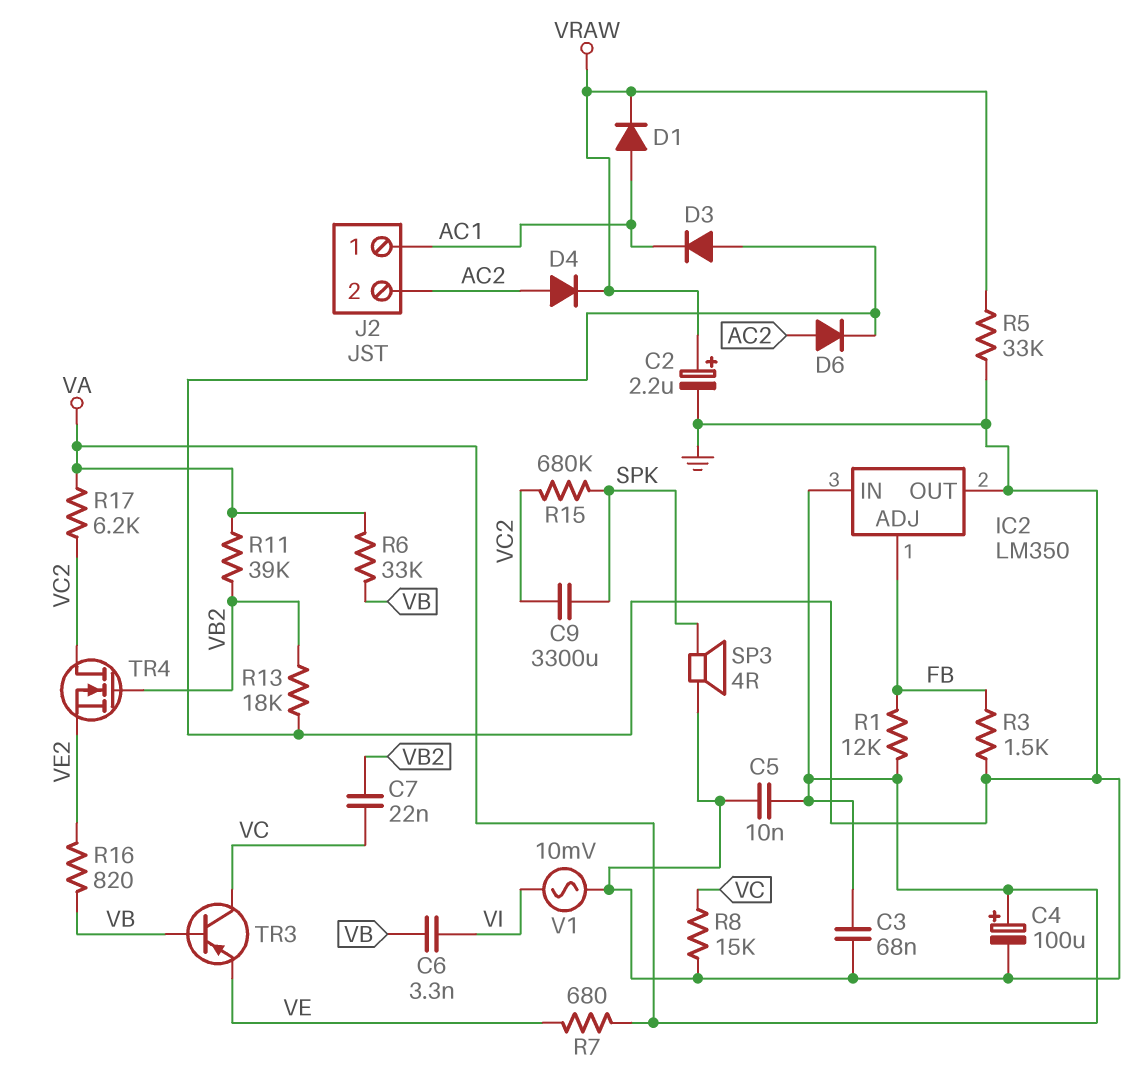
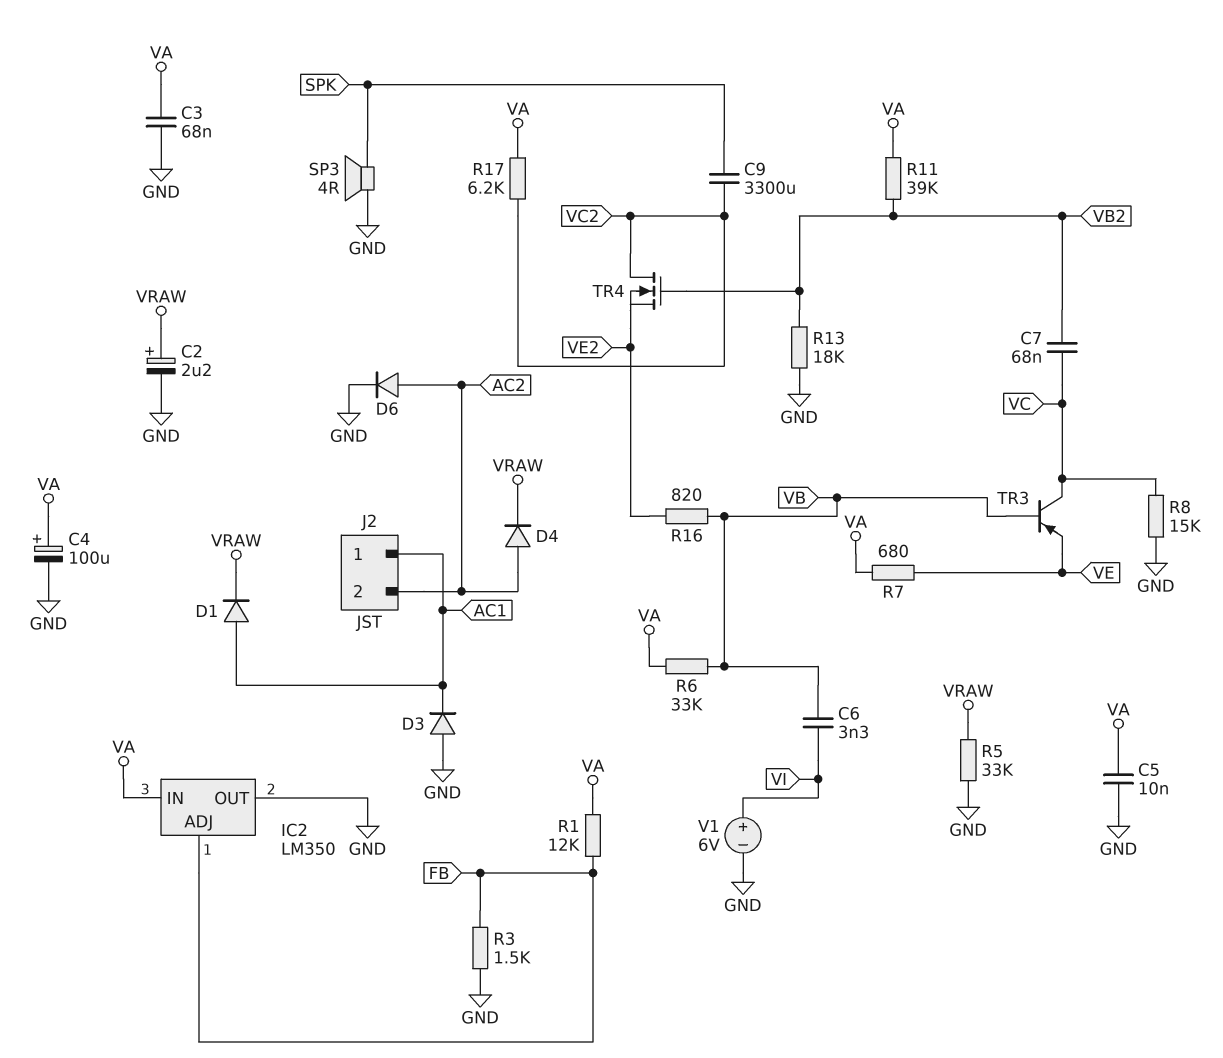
C7: 22nF (VB2, VC) -> 68nF (VB2, VC)
R15: 680k (SPK, VC2) -> none
V1: AC 10mV (GND, VI) -> 6V (plus VI, minus GND)

